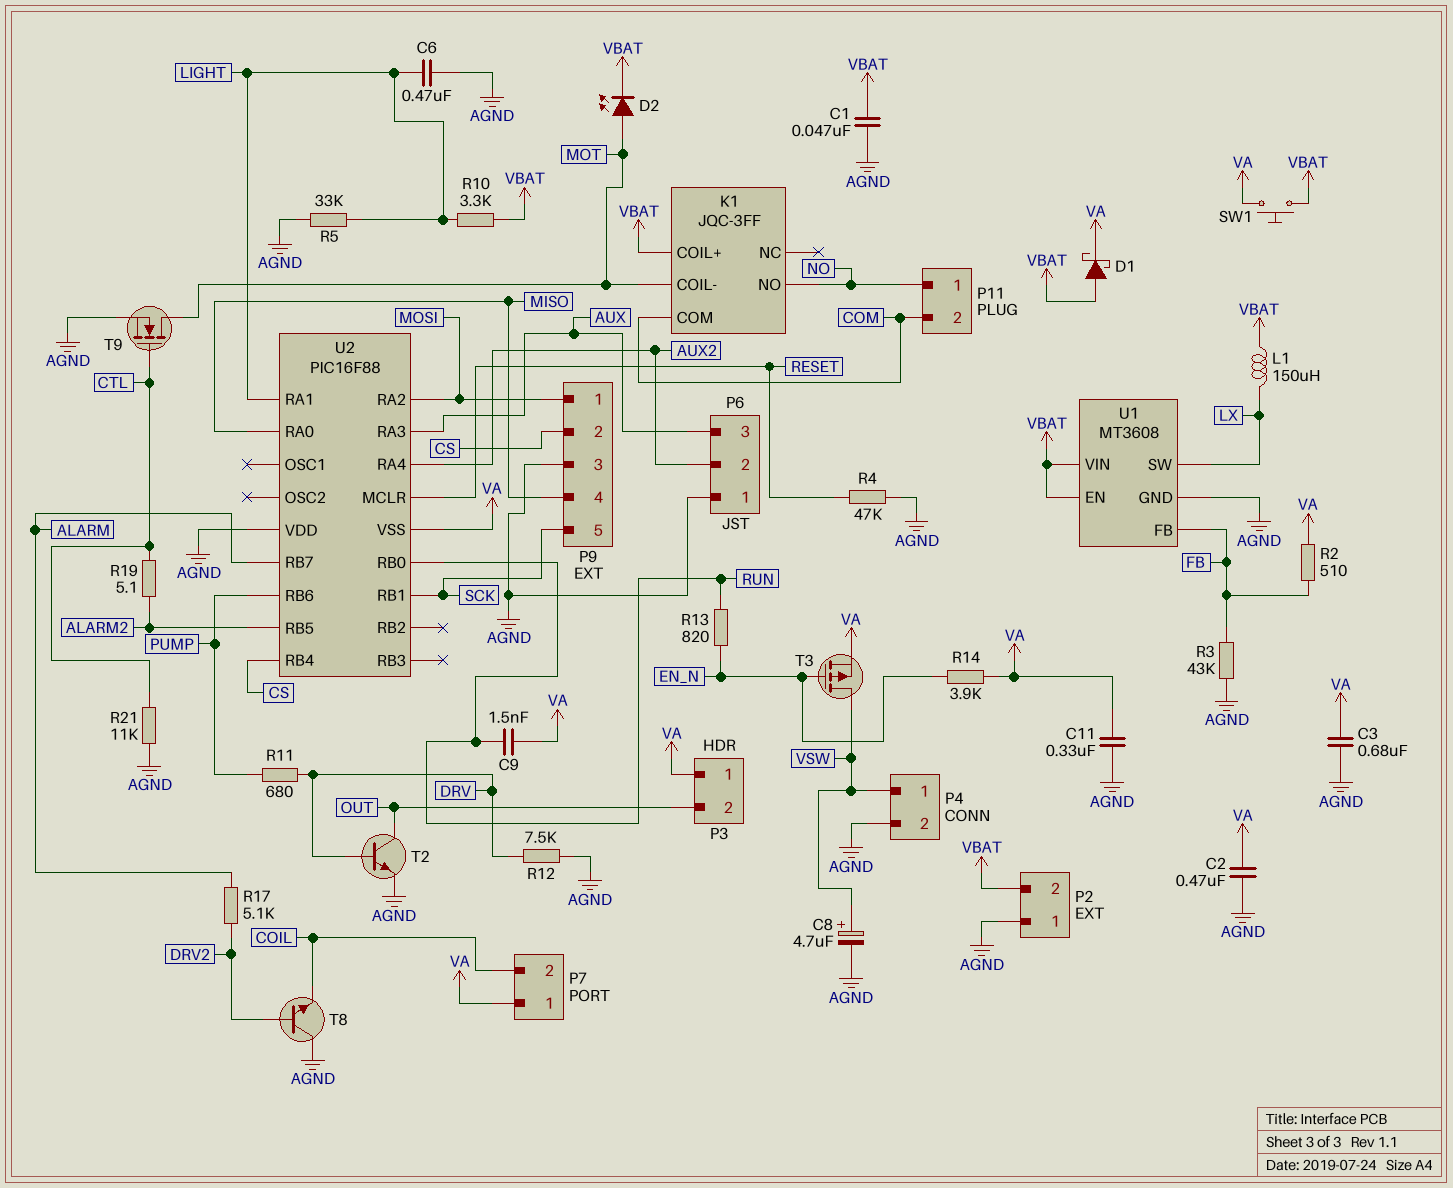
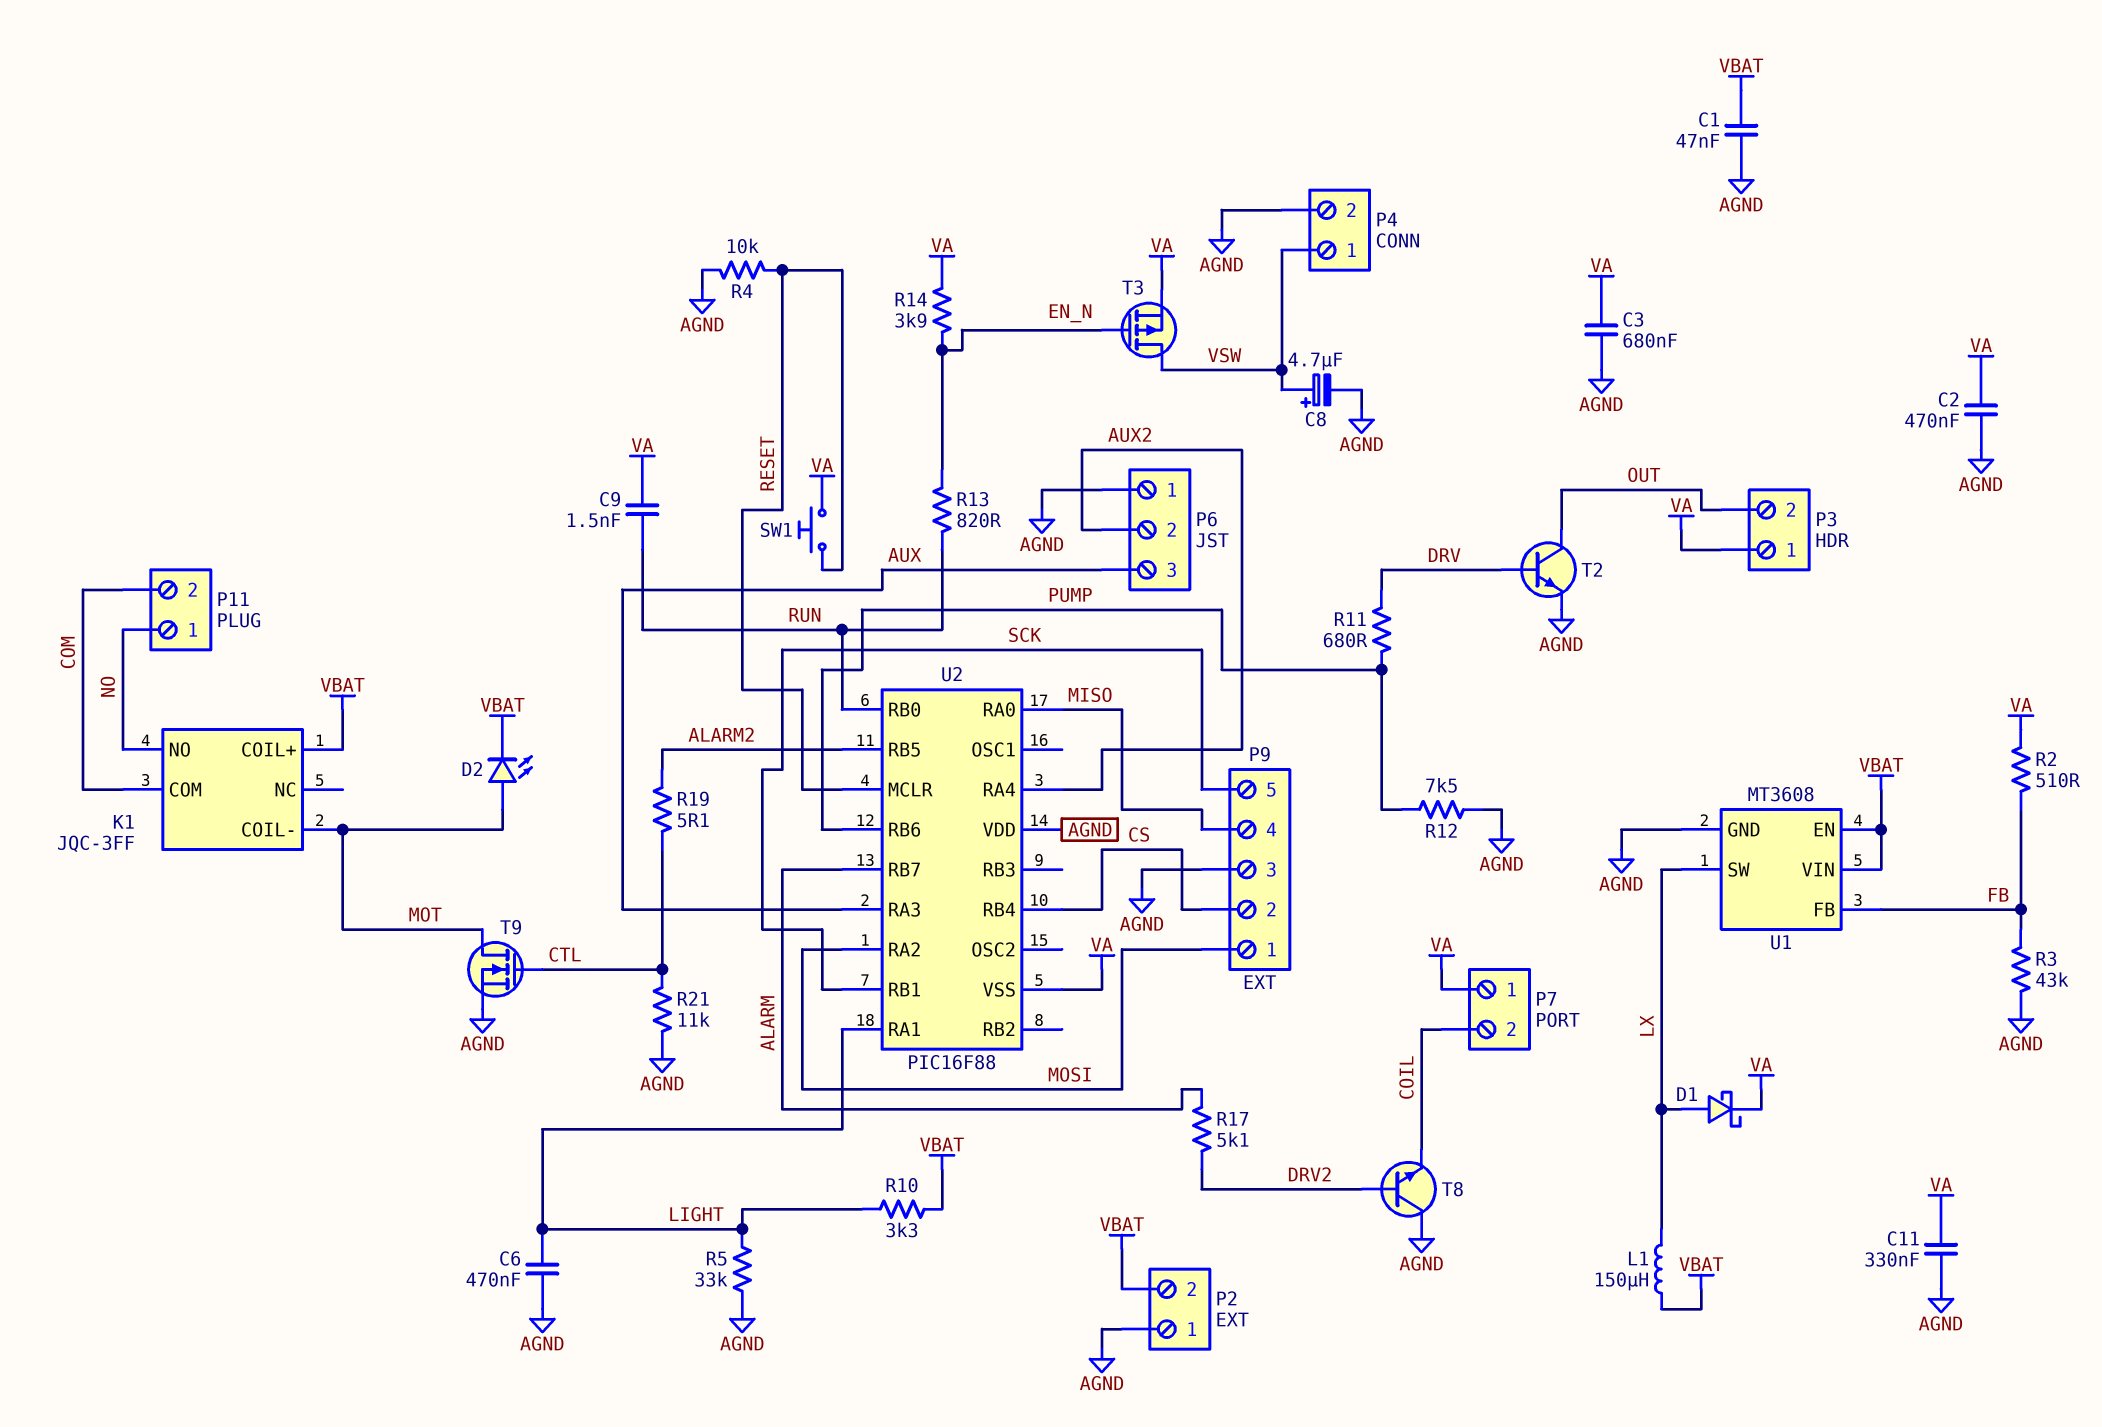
D1: schottky (A VBAT, K VA) -> schottky (A LX, K VA)
R4: 47k (AGND, RESET) -> 10k (AGND, RESET)
R12: 7.5k (AGND, DRV) -> 7.5k (AGND, PUMP)
SW1: button (VA, VBAT) -> button (RESET, VA)

